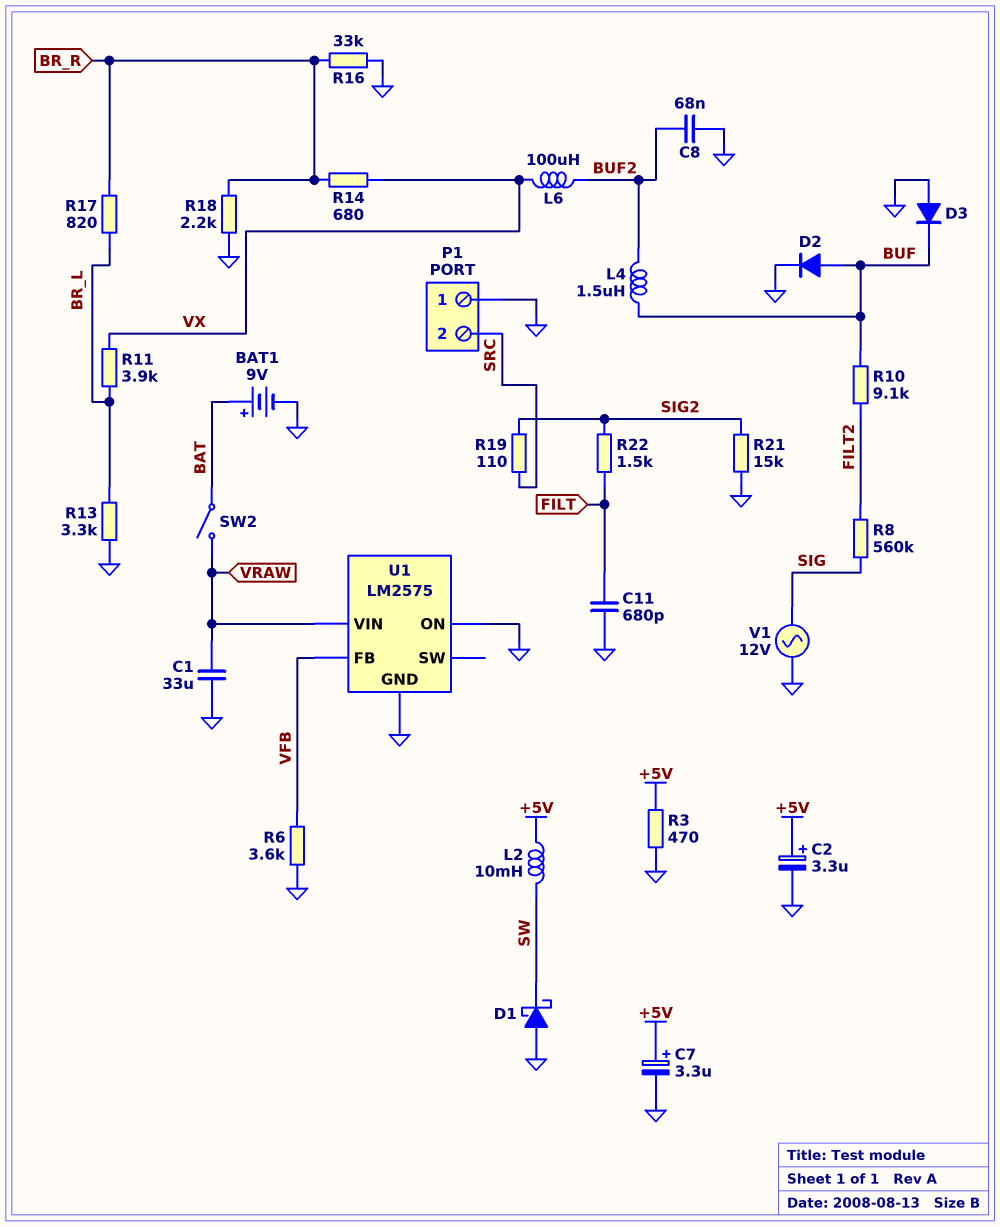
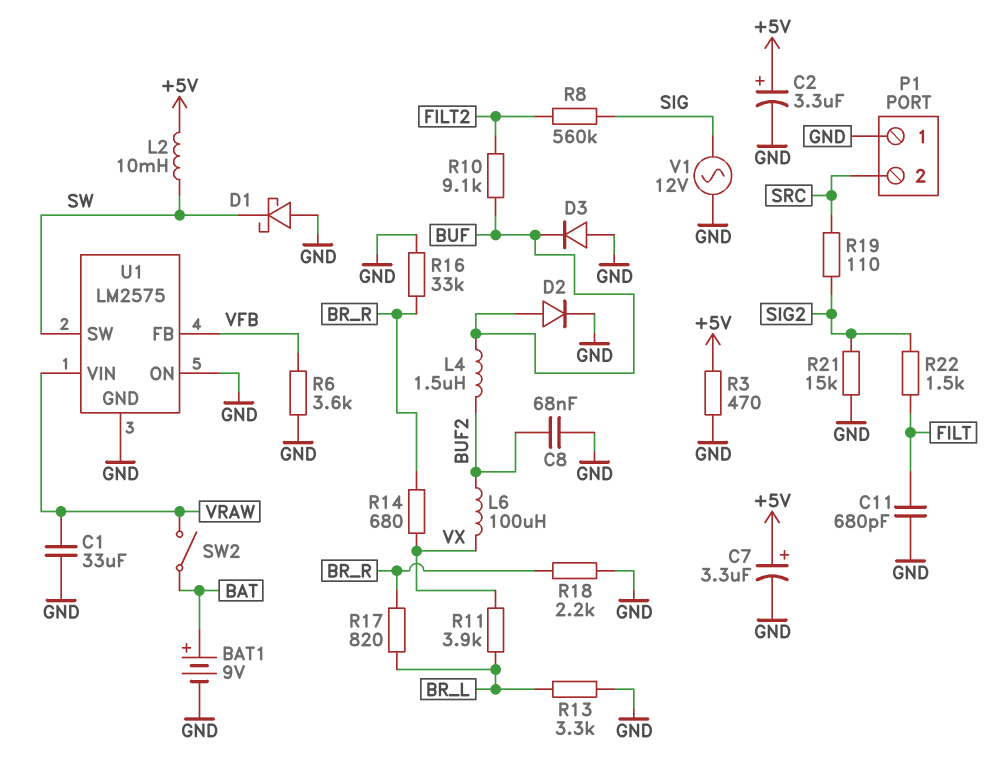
U1 pin SW: none -> SW

